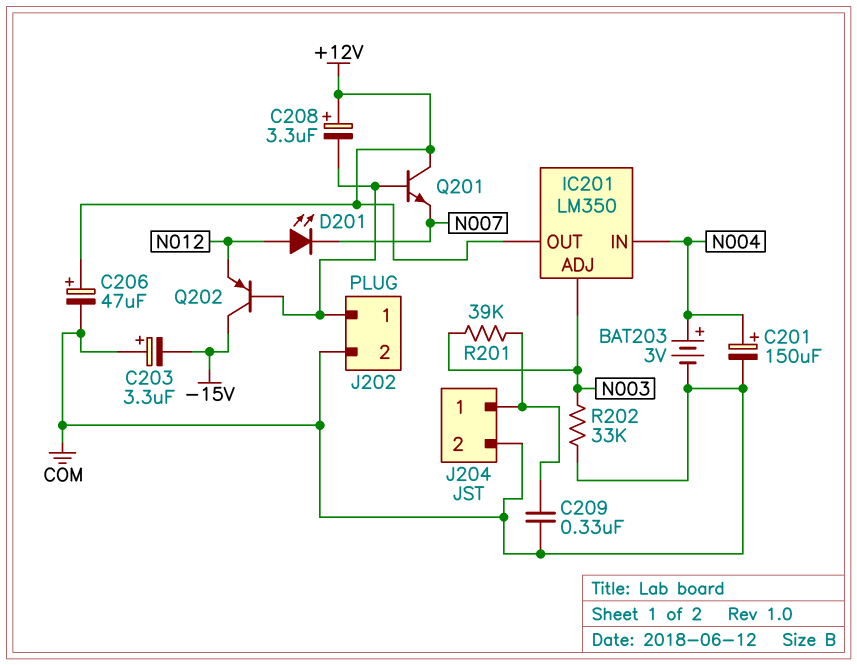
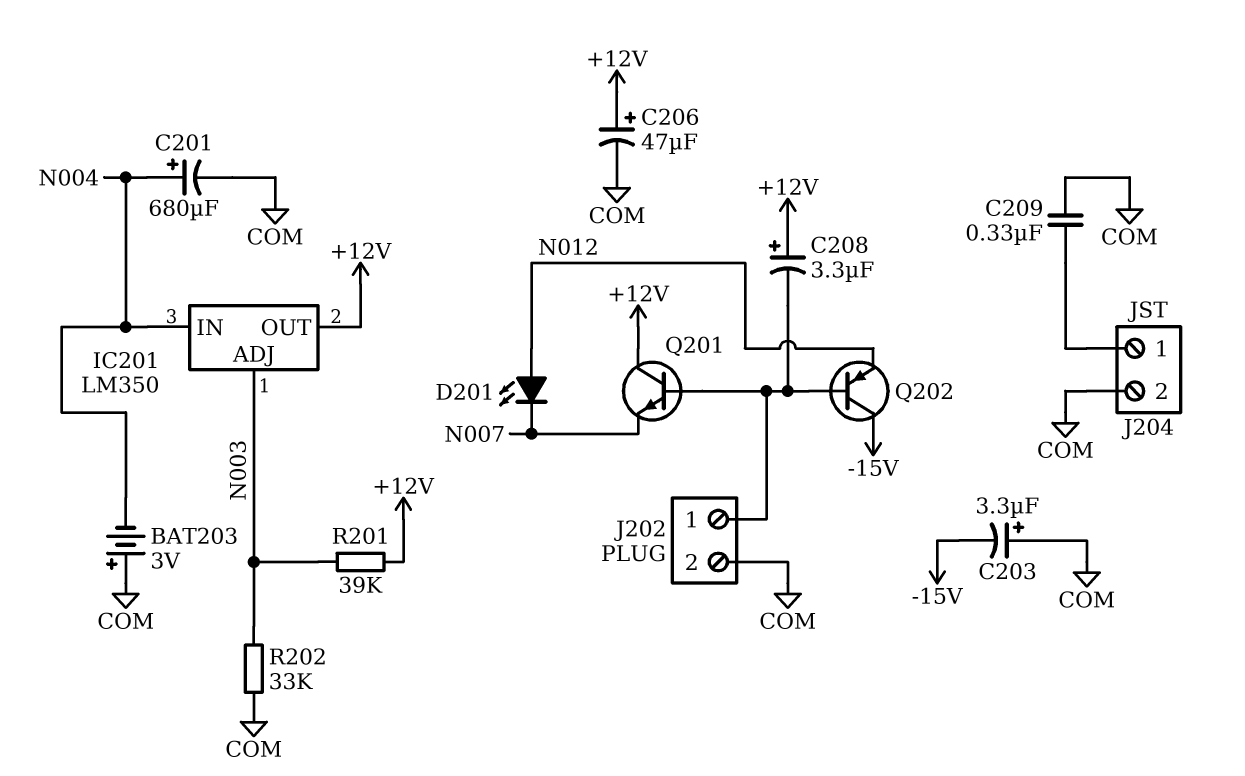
BAT203: 3V (plus N004, minus COM) -> 3V (plus COM, minus N004)
C201: 150uF (plus N004, minus COM) -> 680uF (plus N004, minus COM)
R201: 39k (J204/1, N003) -> 39k (+12V, N003)

